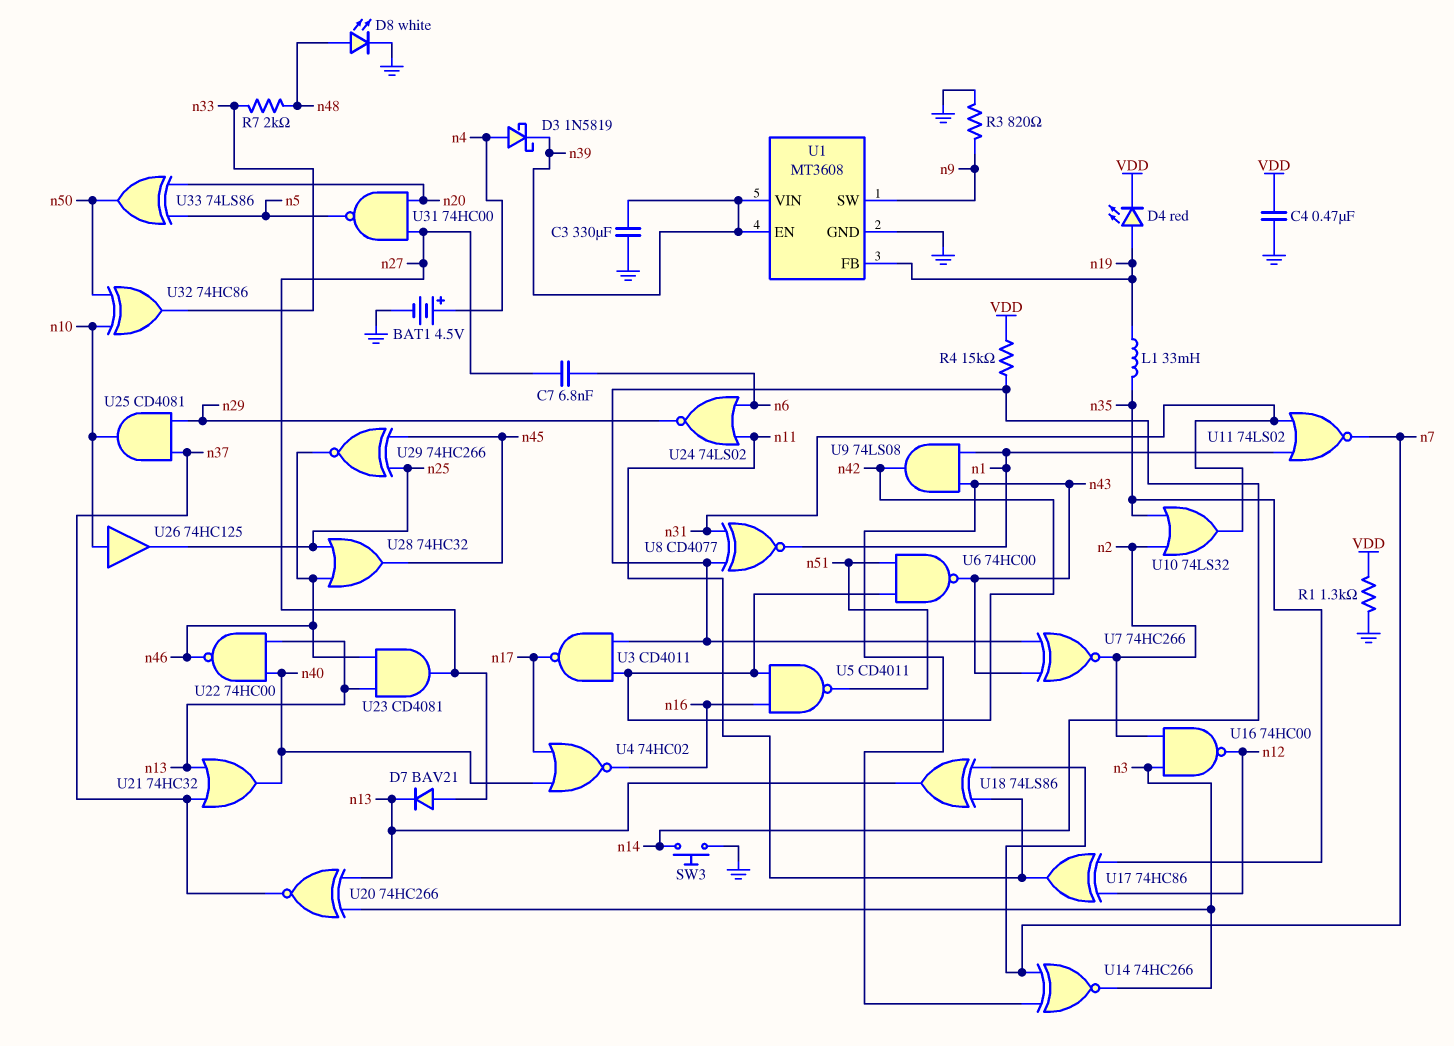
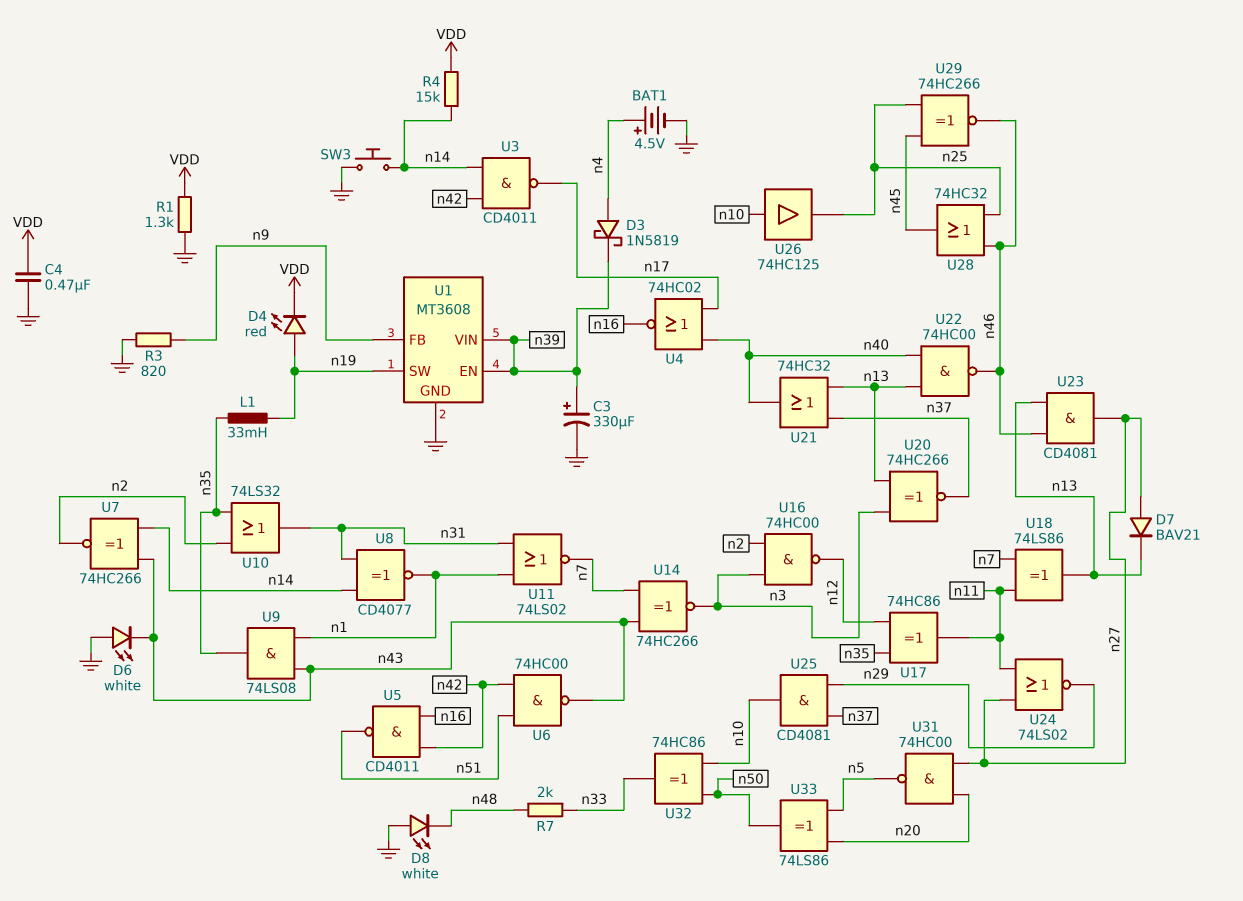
C3: 330uF (GND, n39) -> 330uF (plus n39, minus GND)
C7: 6.8nF (n6, n27) -> none
D6: none -> LED white (A GND, K n43)
D8: LED white (A n48, K GND) -> LED white (A GND, K n48)
U1 pin FB: n19 -> n9
U1 pin SW: n9 -> n19
U9: AND 74LS08 (in n1, in n43, out n42) -> AND 74LS08 (in n1, in n43, out n35)
U24: NOR 74LS02 (in n6, in n11, out n29) -> NOR 74LS02 (in n11, in n27, out n29)

